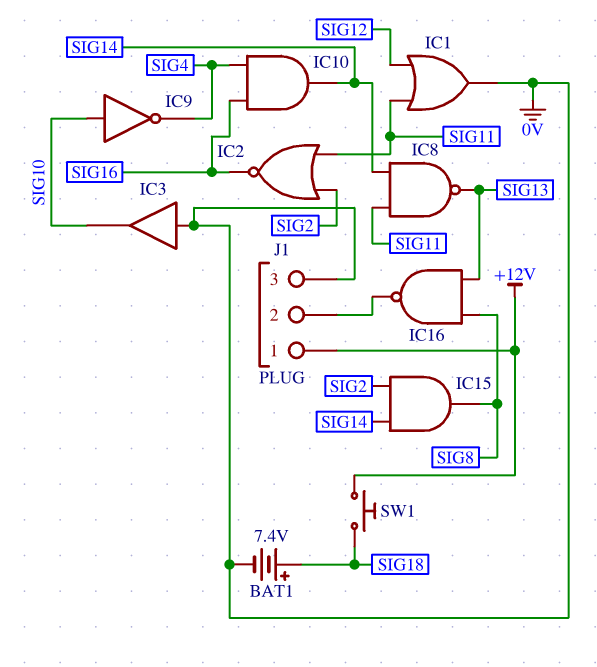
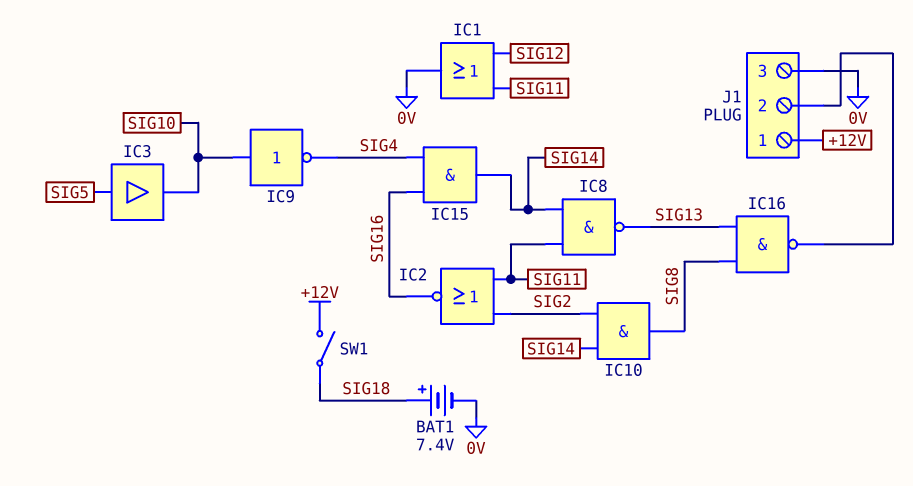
IC3: buffer (in 0V, out SIG10) -> buffer (in SIG5, out SIG10)
IC10: AND (in SIG4, in SIG16, out SIG14) -> AND (in SIG2, in SIG14, out SIG8)
IC15: AND (in SIG2, in SIG14, out SIG8) -> AND (in SIG4, in SIG16, out SIG14)
SW1: button (+12V, SIG18) -> switch (+12V, SIG18)

